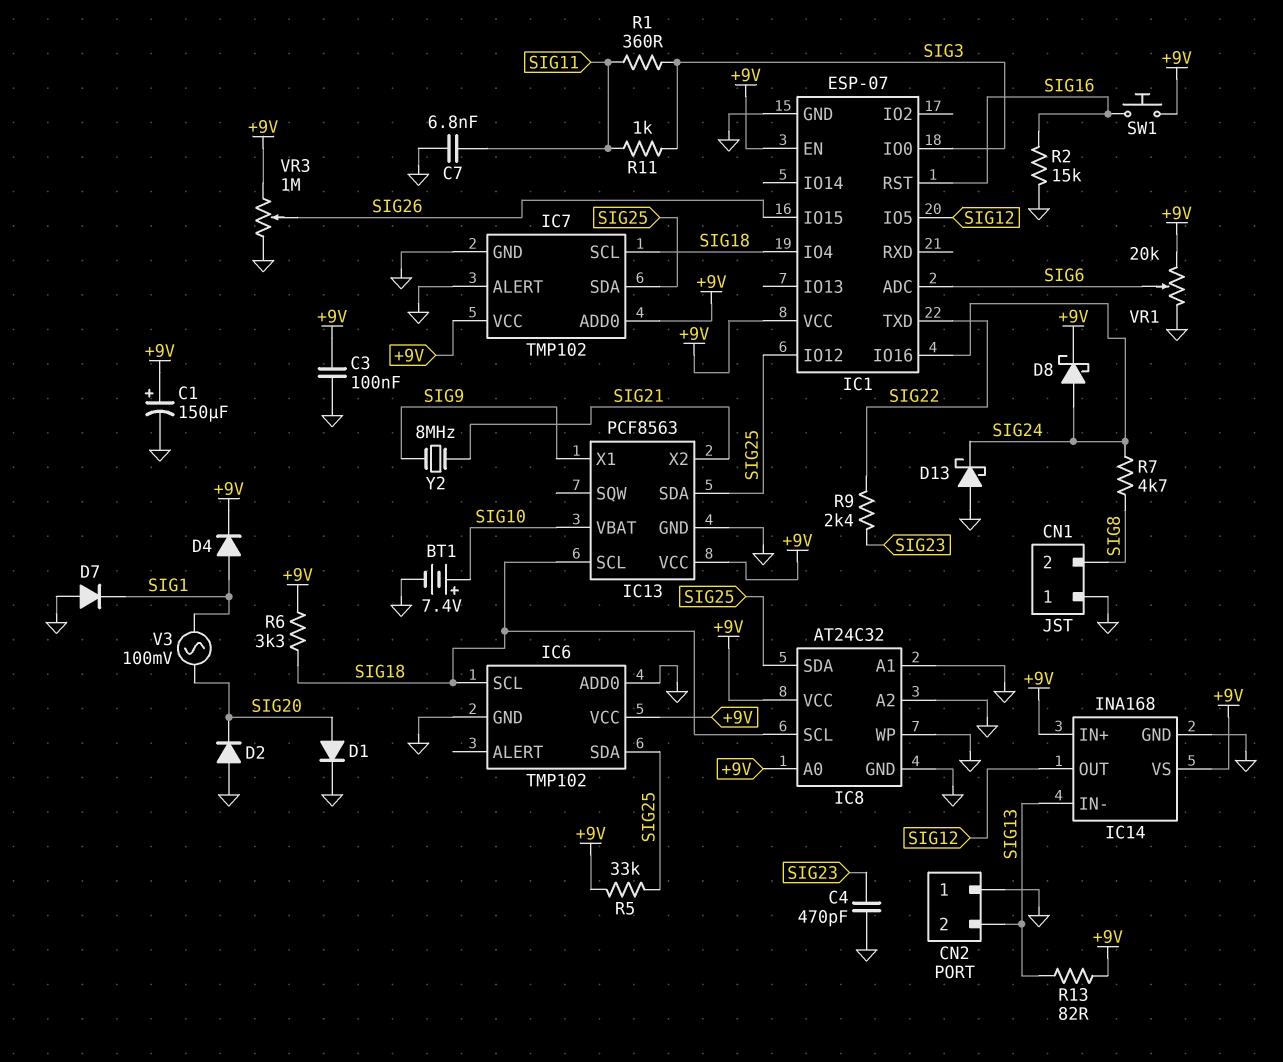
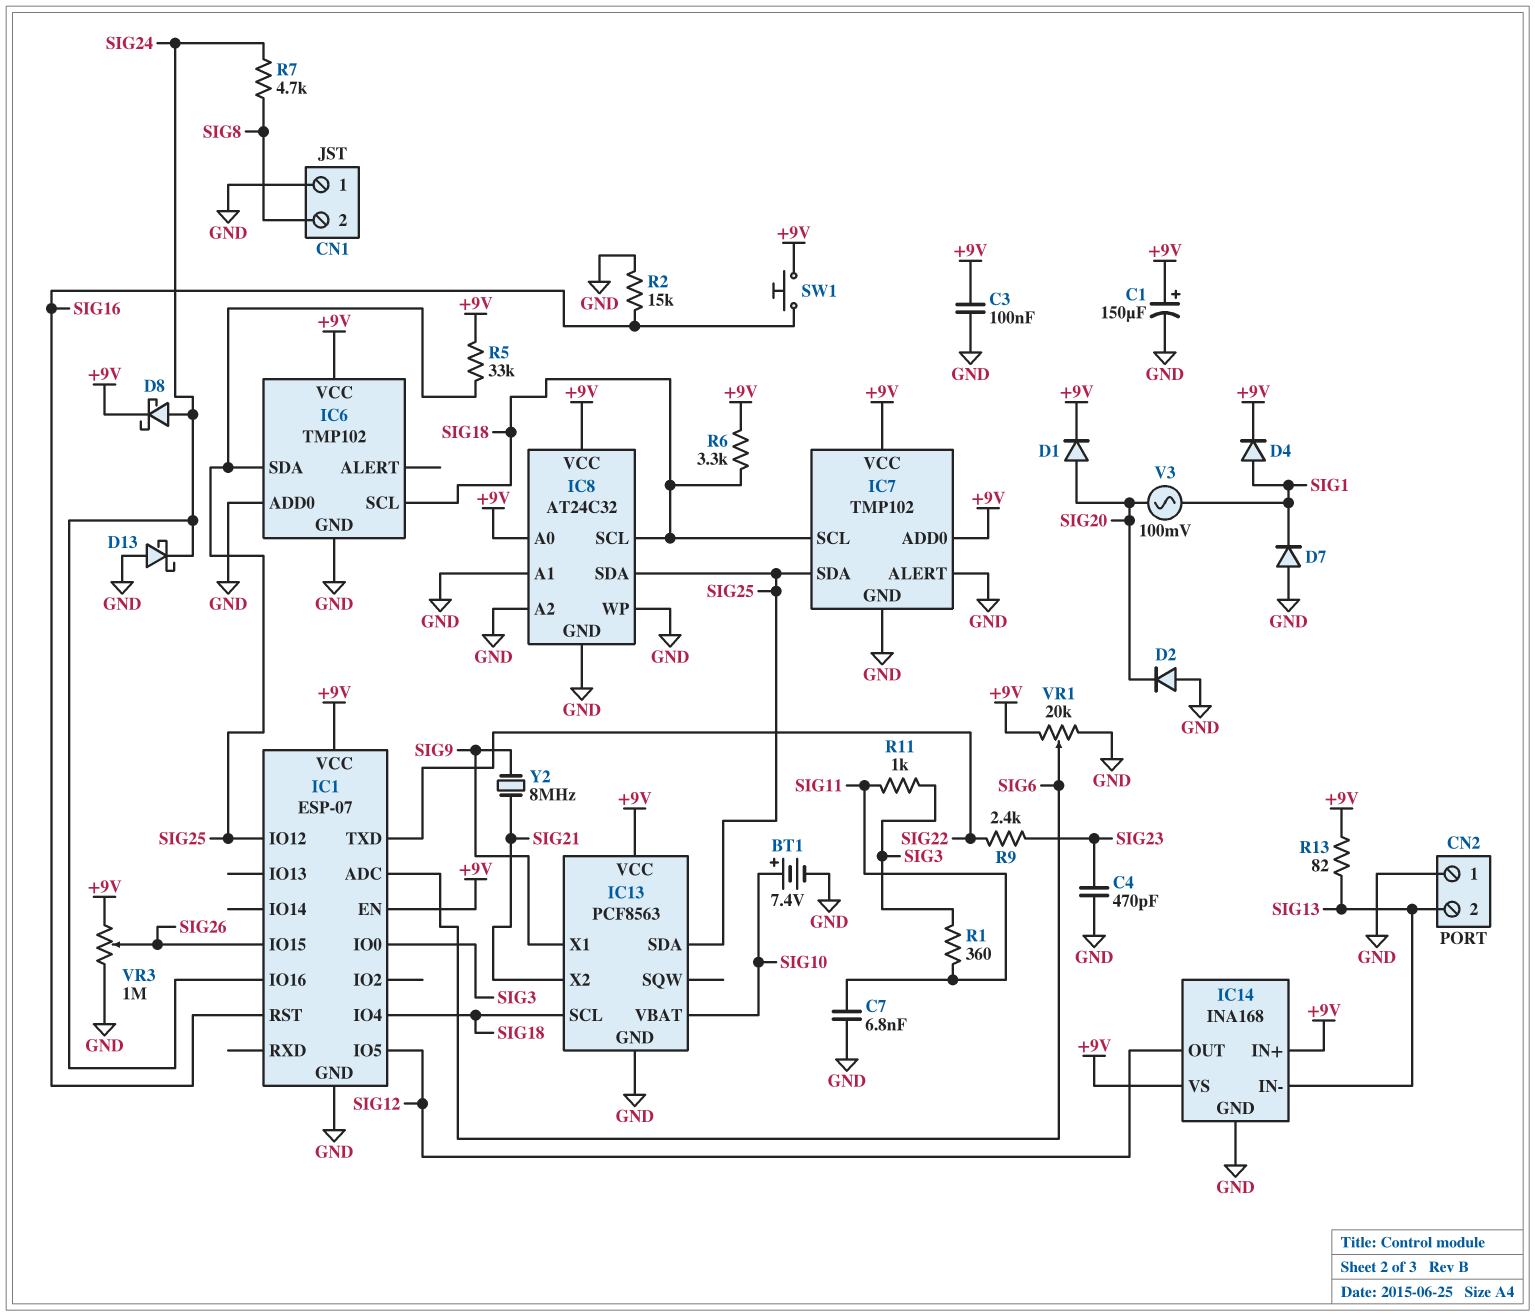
D1: diode (A SIG20, K GND) -> diode (A SIG20, K +9V)

